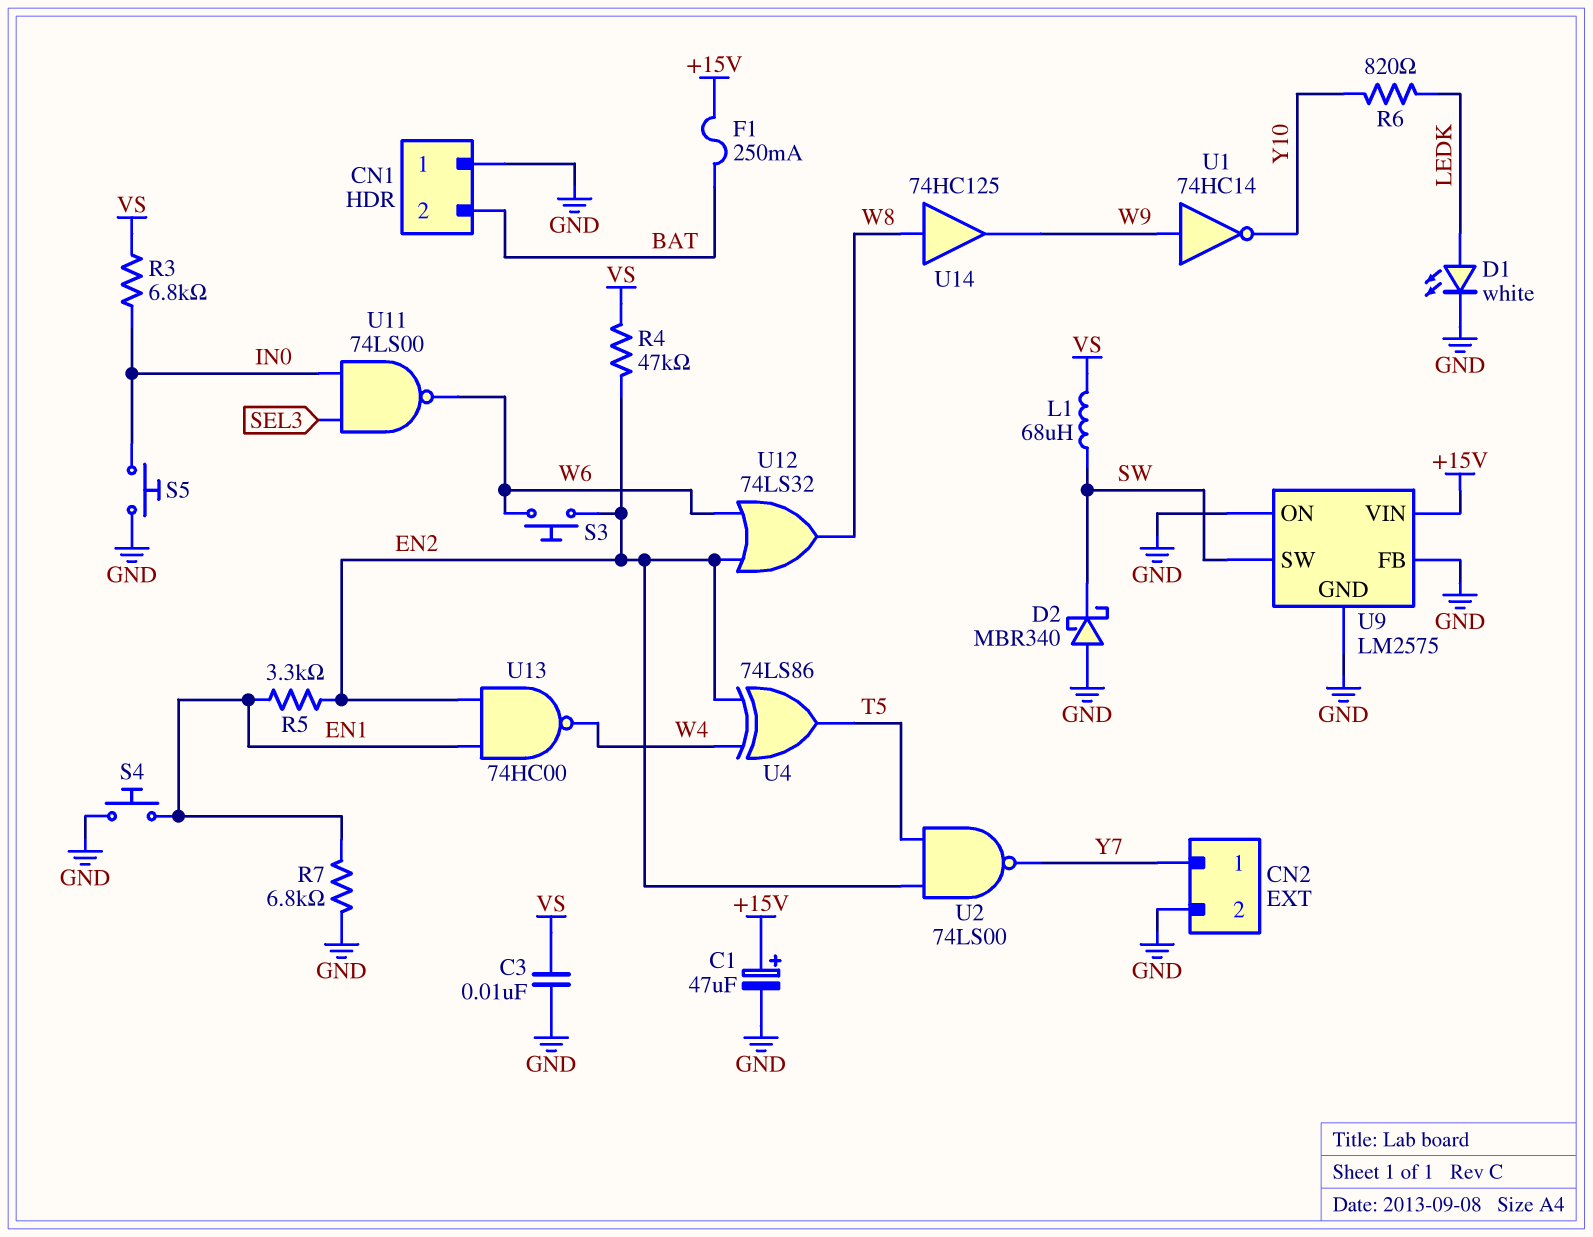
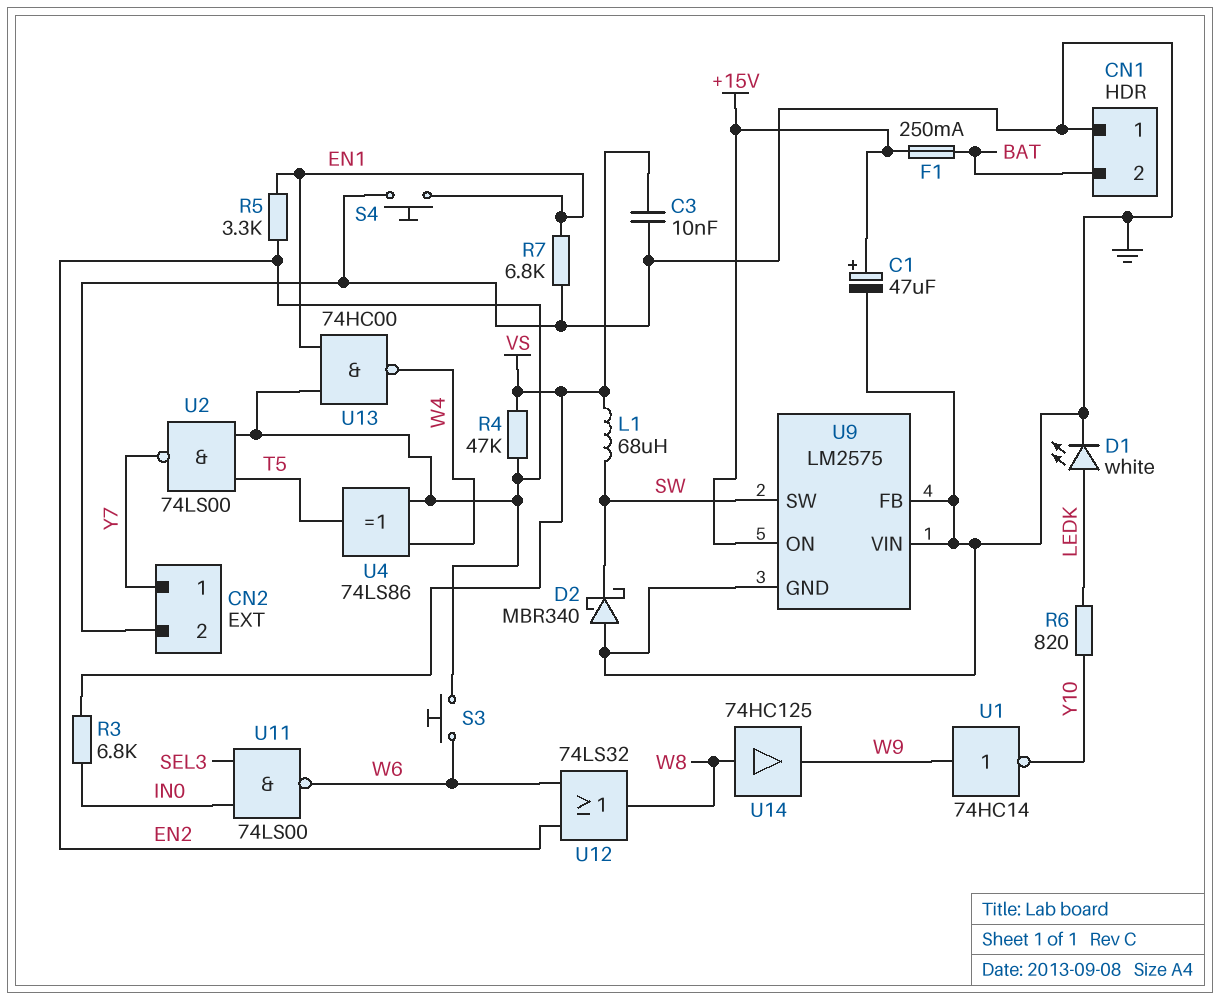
S5: button (GND, IN0) -> none
U9 pin ON: GND -> +15V
U9 pin VIN: +15V -> GND

